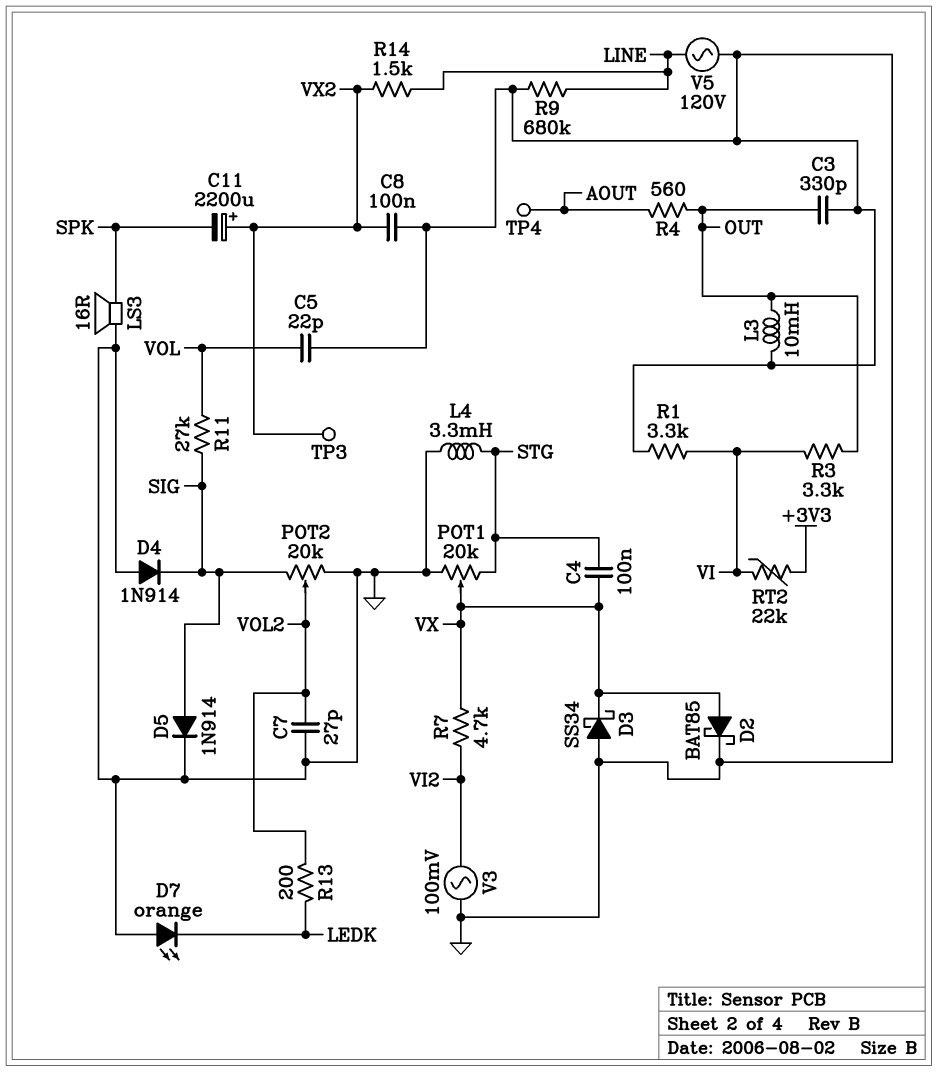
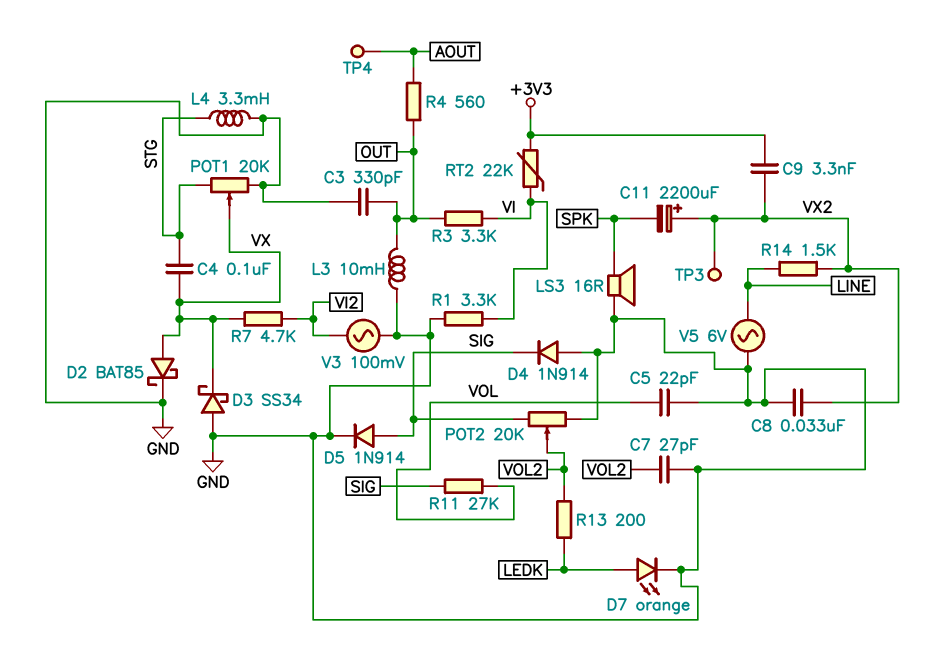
C8: 100nF (GND, VX2) -> 33nF (GND, VX2)
C9: none -> 3.3nF (+3V3, VX2)
D7: LED orange (A GND, K LEDK) -> LED orange (A LEDK, K GND)
R9: 680k (GND, LINE) -> none
V5: AC 120V (GND, LINE) -> AC 6V (GND, LINE)

